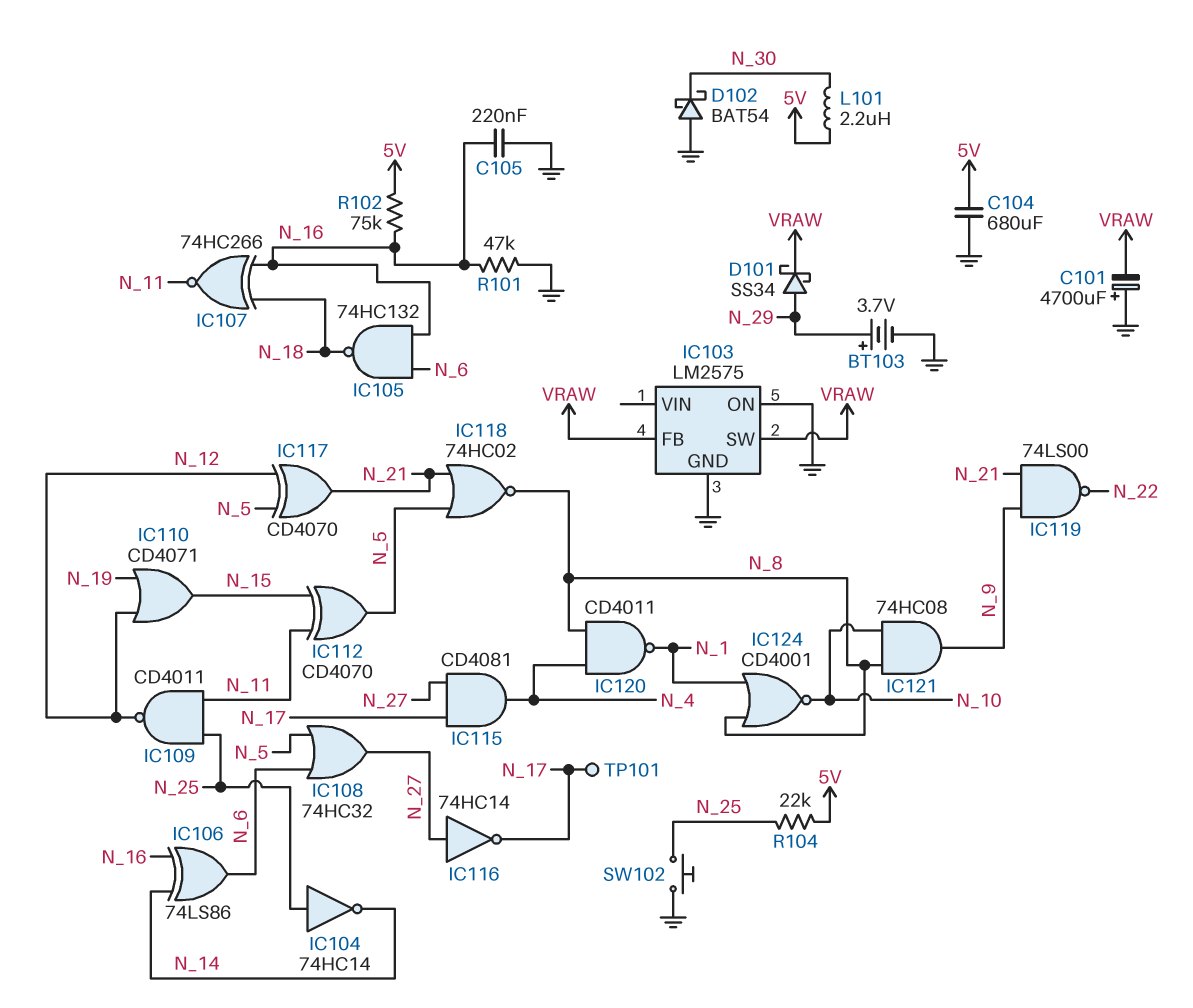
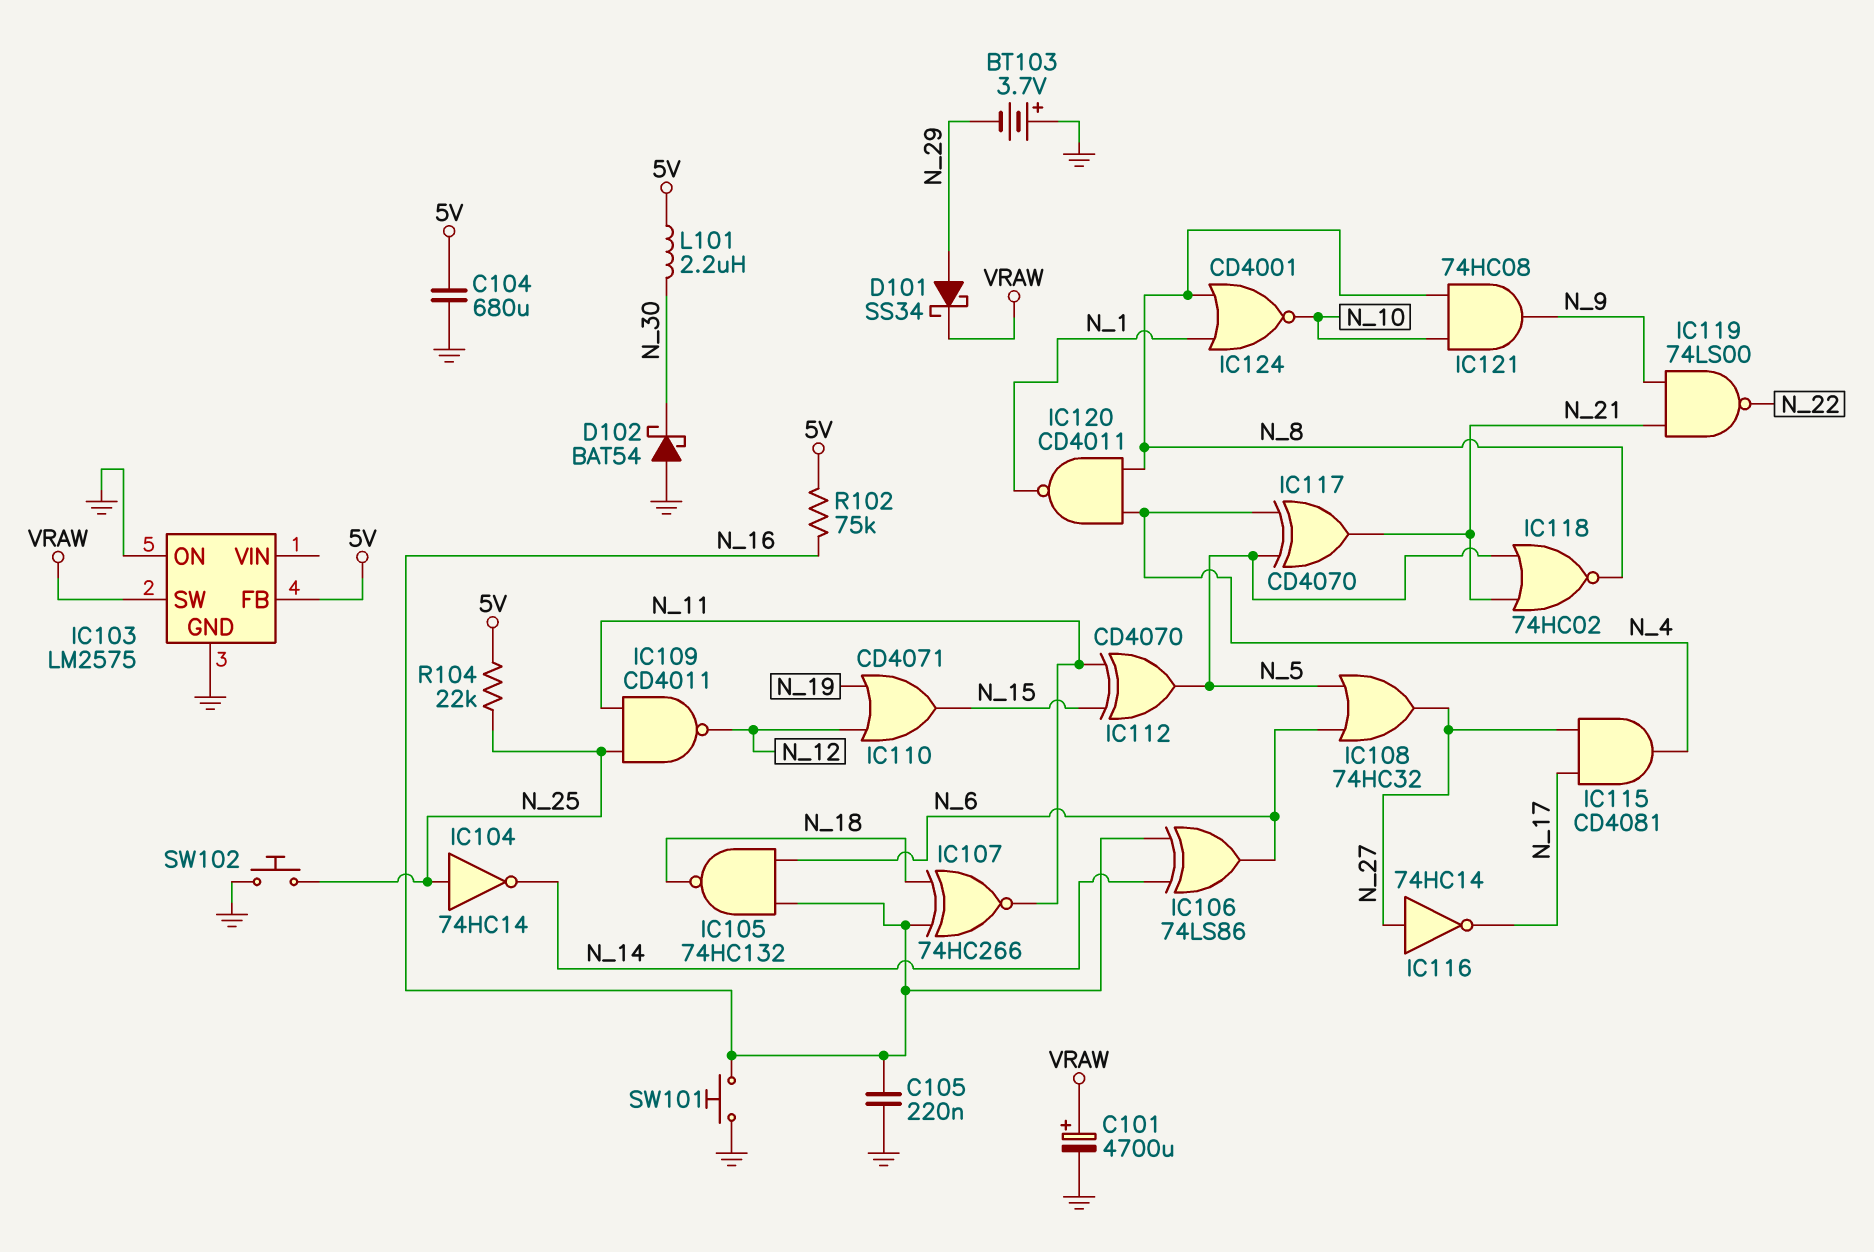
BT103: 3.7V (plus N_29, minus GND) -> 3.7V (plus GND, minus N_29)
C101: 4700uF (plus GND, minus VRAW) -> 4700uF (plus VRAW, minus GND)
IC103 pin FB: VRAW -> 5V
IC117: XOR CD4070 (in N_5, in N_12, out N_21) -> XOR CD4070 (in N_4, in N_5, out N_21)
R101: 47k (GND, N_16) -> none
SW101: none -> button (GND, N_16)
TP101: test point (N_17) -> none

